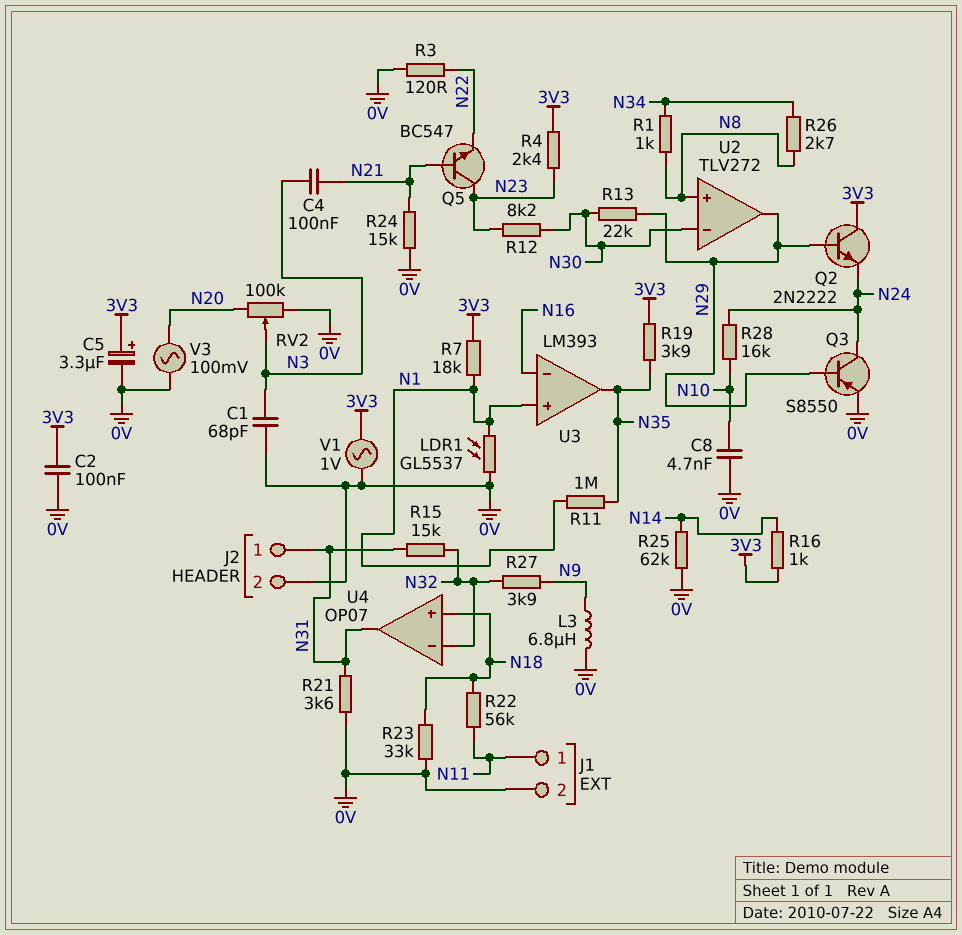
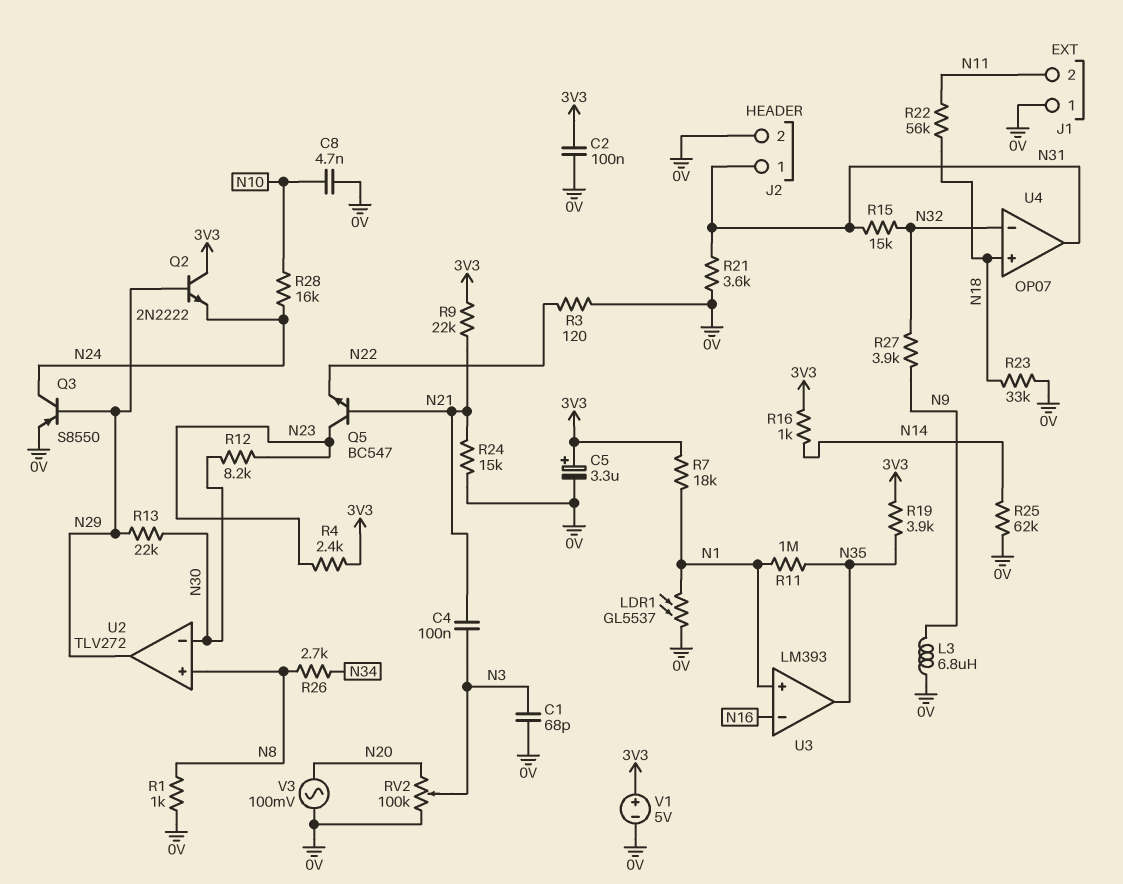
J1 pin 1: N11 -> 0V
J1 pin 2: 0V -> N11
R1: 1k (N8, N34) -> 1k (0V, N8)
R9: none -> 22k (3V3, N21)
V1: AC 1V (0V, 3V3) -> 5V (plus 3V3, minus 0V)

